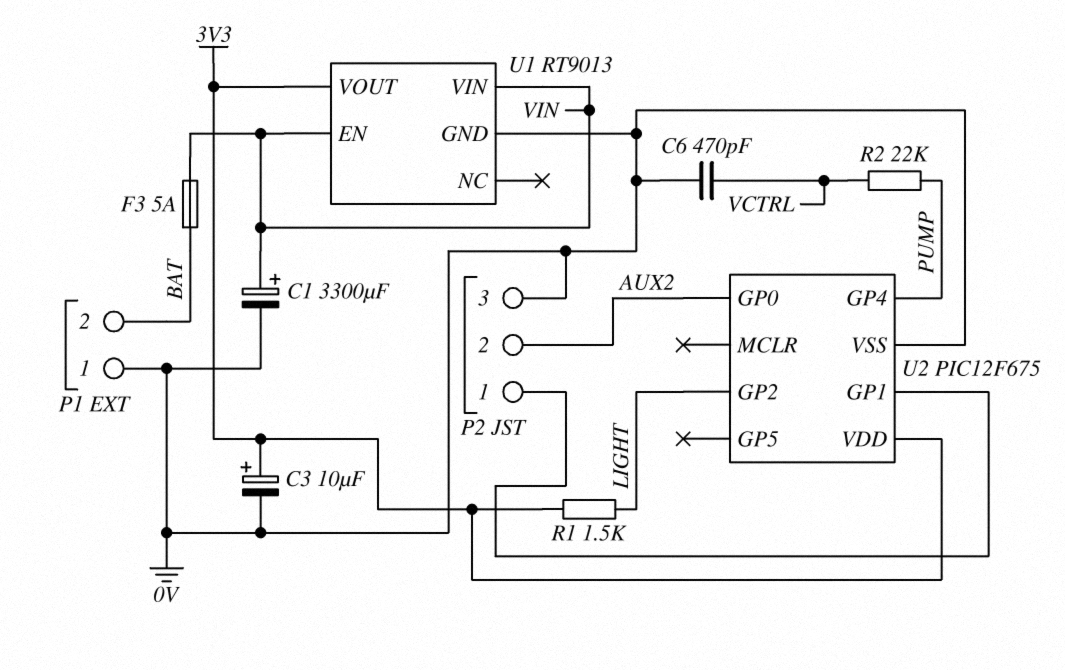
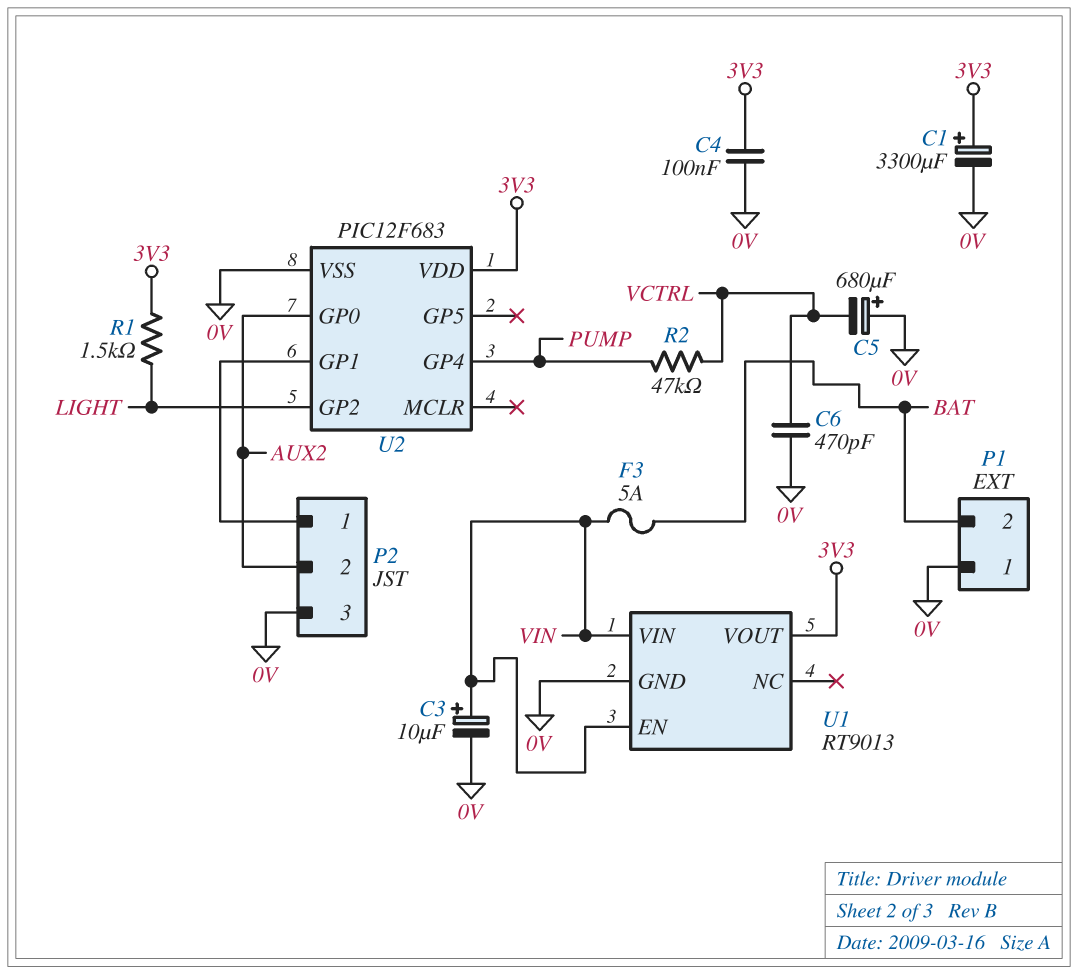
C1: 3300uF (plus VIN, minus 0V) -> 3300uF (plus 3V3, minus 0V)
C3: 10uF (plus 3V3, minus 0V) -> 10uF (plus VIN, minus 0V)
C4: none -> 100nF (0V, 3V3)
C5: none -> 680uF (plus 0V, minus VCTRL)
R2: 22k (PUMP, VCTRL) -> 47k (PUMP, VCTRL)
U2: PIC12F675 -> PIC12F683

